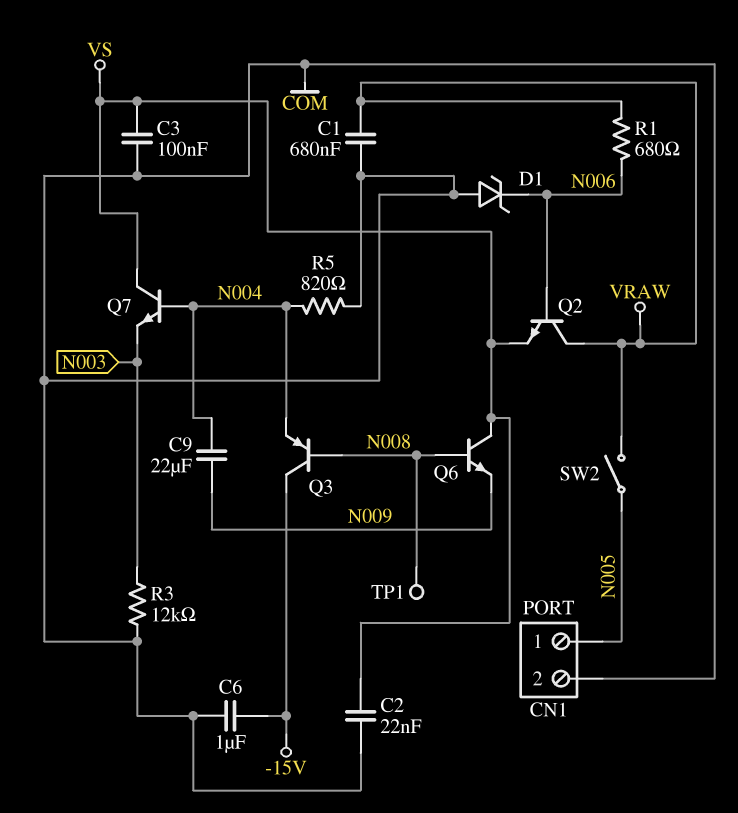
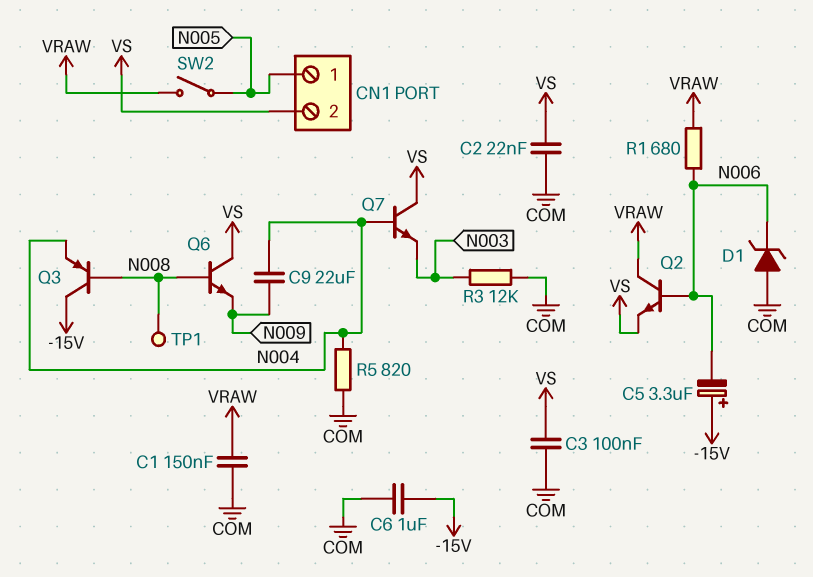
C1: 680nF (COM, VRAW) -> 150nF (COM, VRAW)
C5: none -> 3.3uF (plus -15V, minus N006)
CN1 pin 2: COM -> VS

